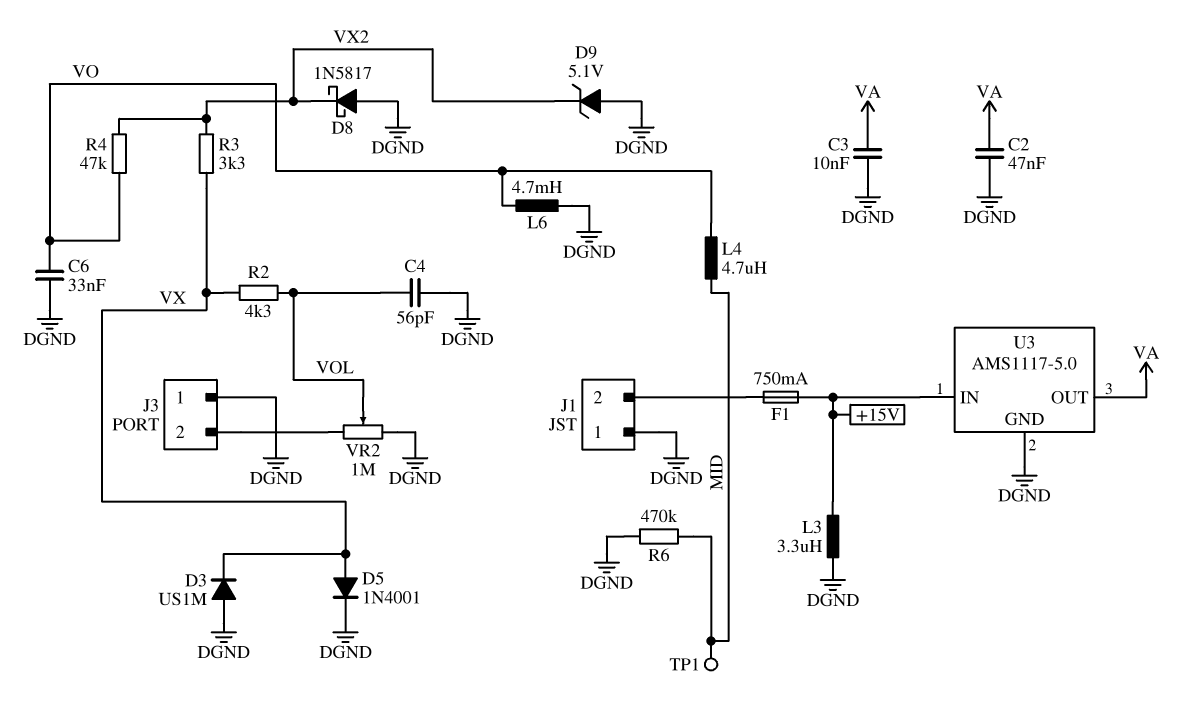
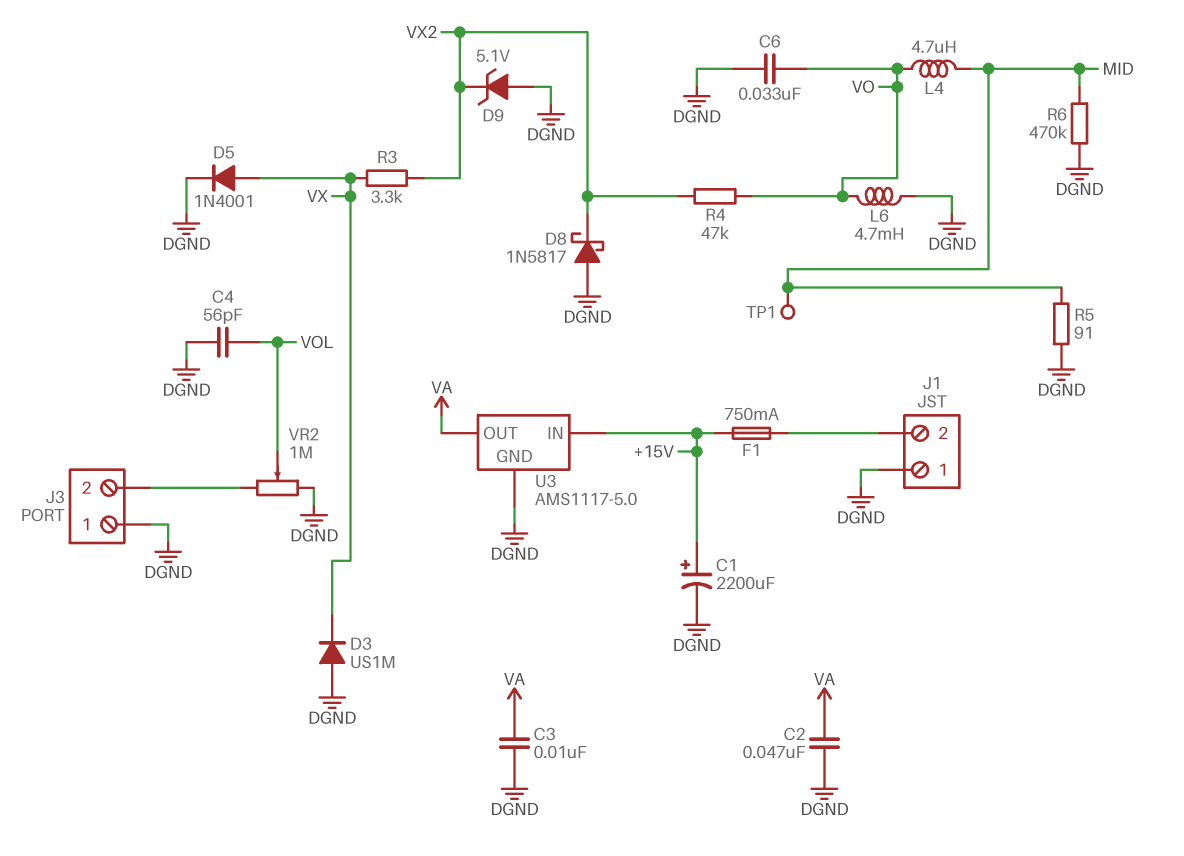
C1: none -> 2200uF (plus +15V, minus DGND)
L3: 3.3uH (+15V, DGND) -> none
R2: 4.3k (VOL, VX) -> none
R5: none -> 91 (DGND, MID)

